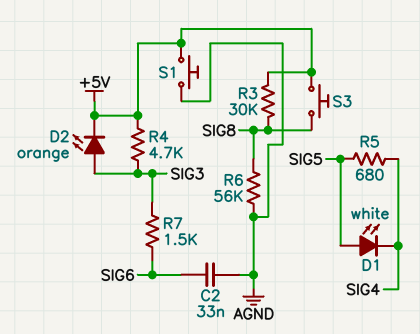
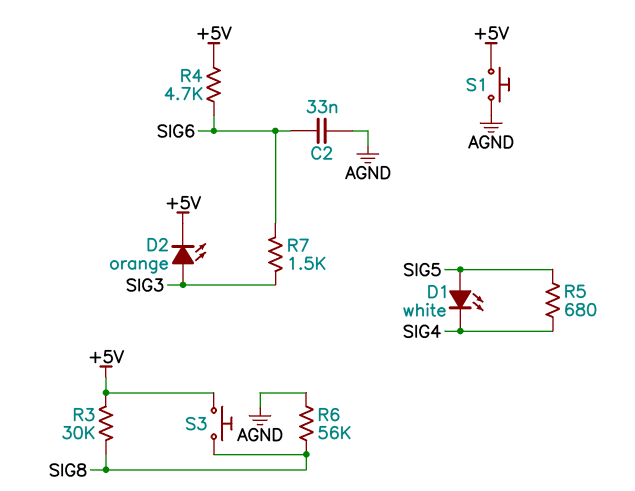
R4: 4.7k (+5V, SIG3) -> 4.7k (+5V, SIG6)

